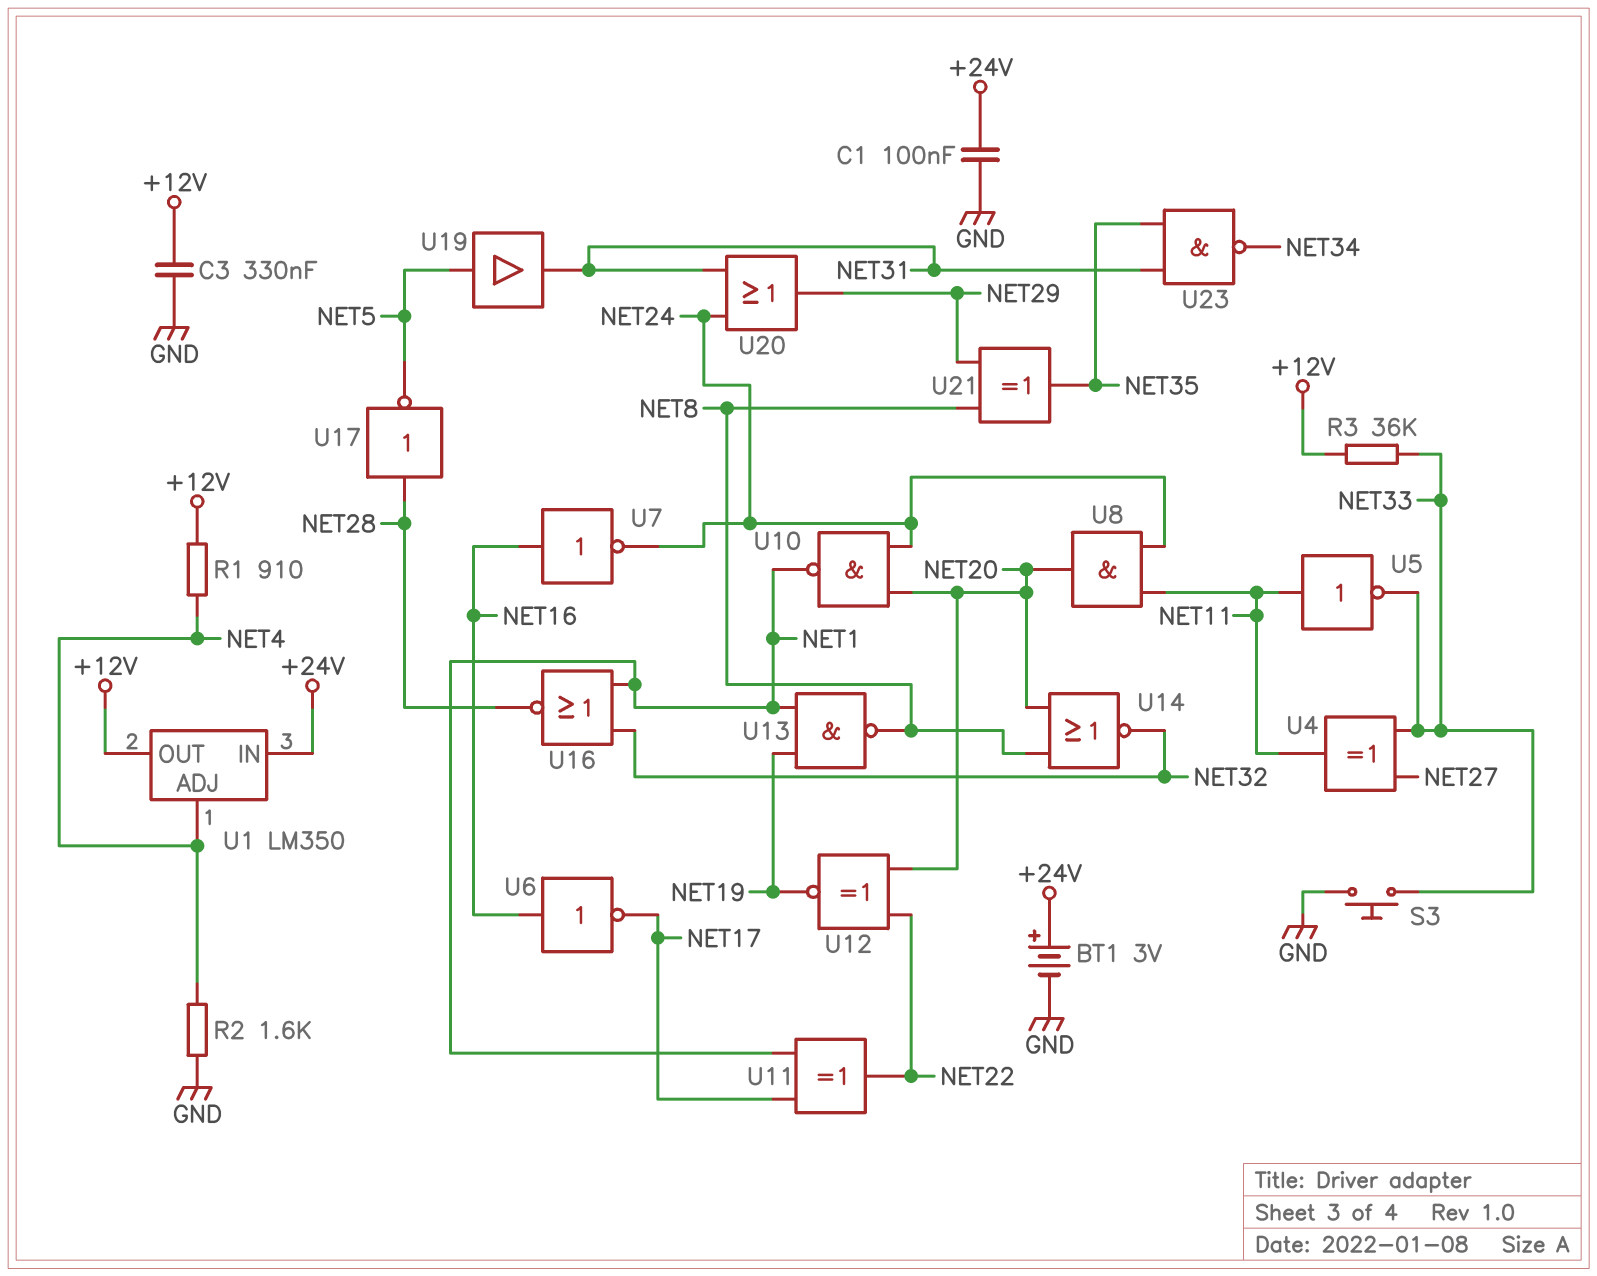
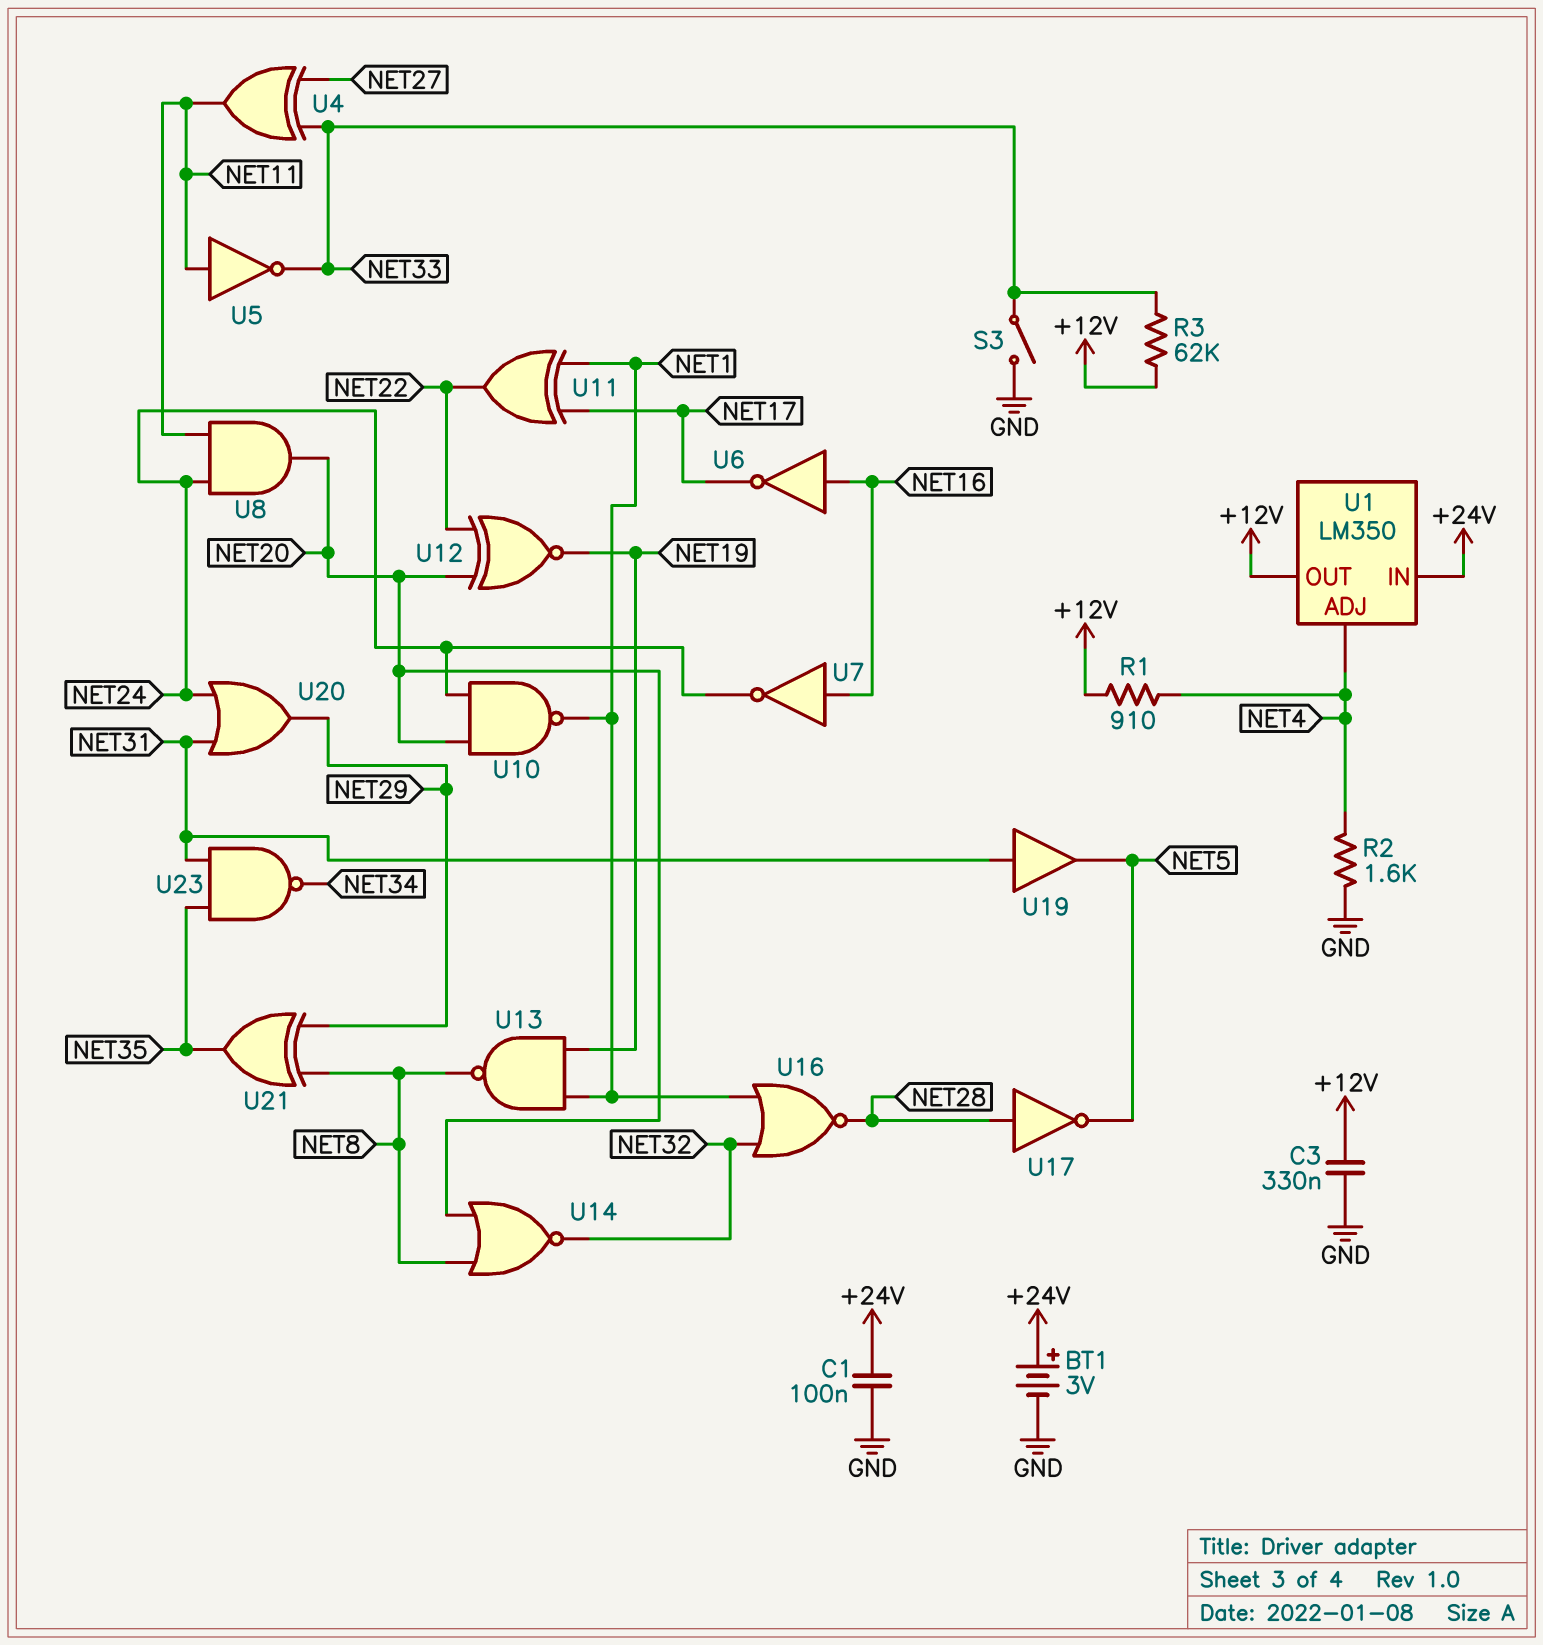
R3: 36k (+12V, NET33) -> 62k (+12V, NET33)
S3: button (GND, NET33) -> switch (GND, NET33)
U19: buffer (in NET5, out NET31) -> buffer (in NET31, out NET5)

